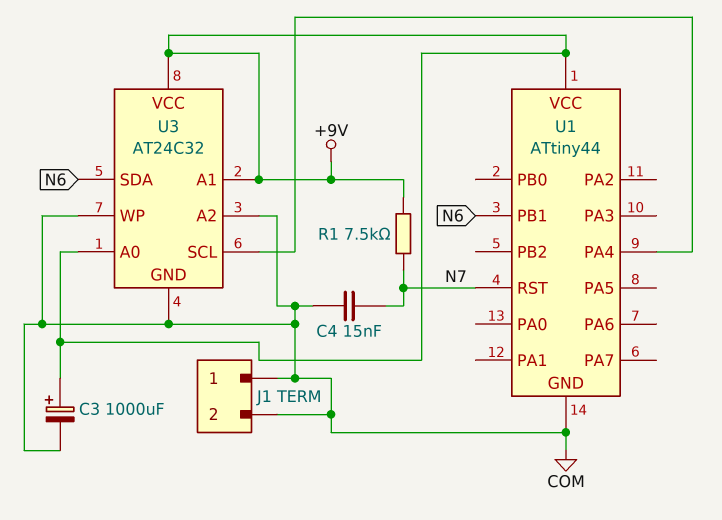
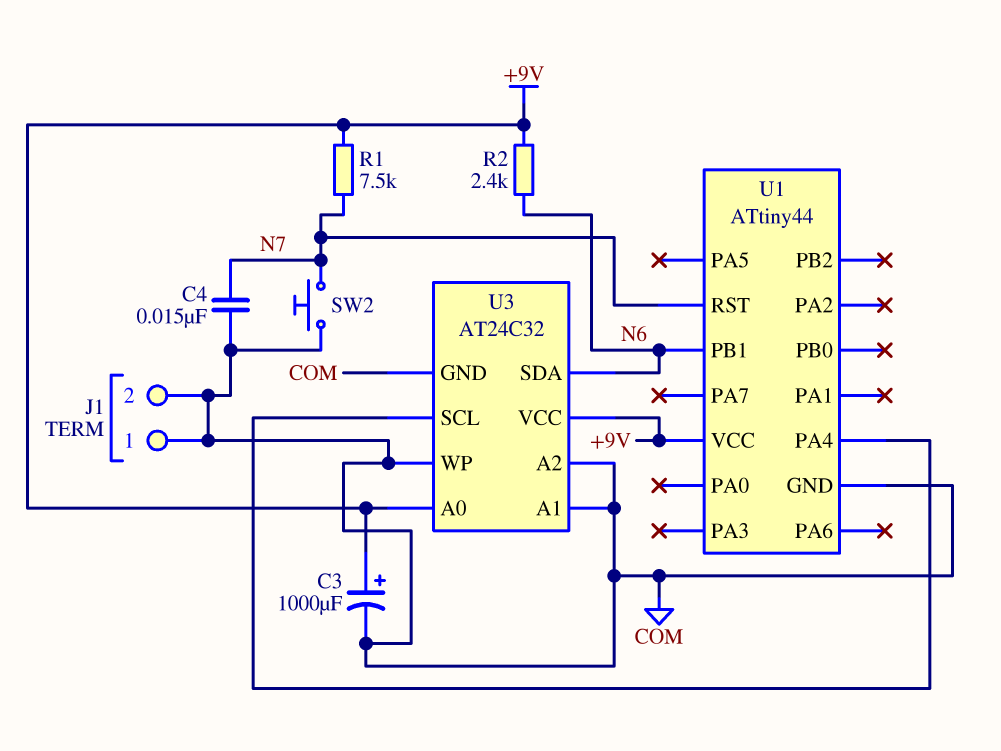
R2: none -> 2.4k (+9V, N6)
SW2: none -> button (COM, N7)
U3 pin A1: +9V -> COM

